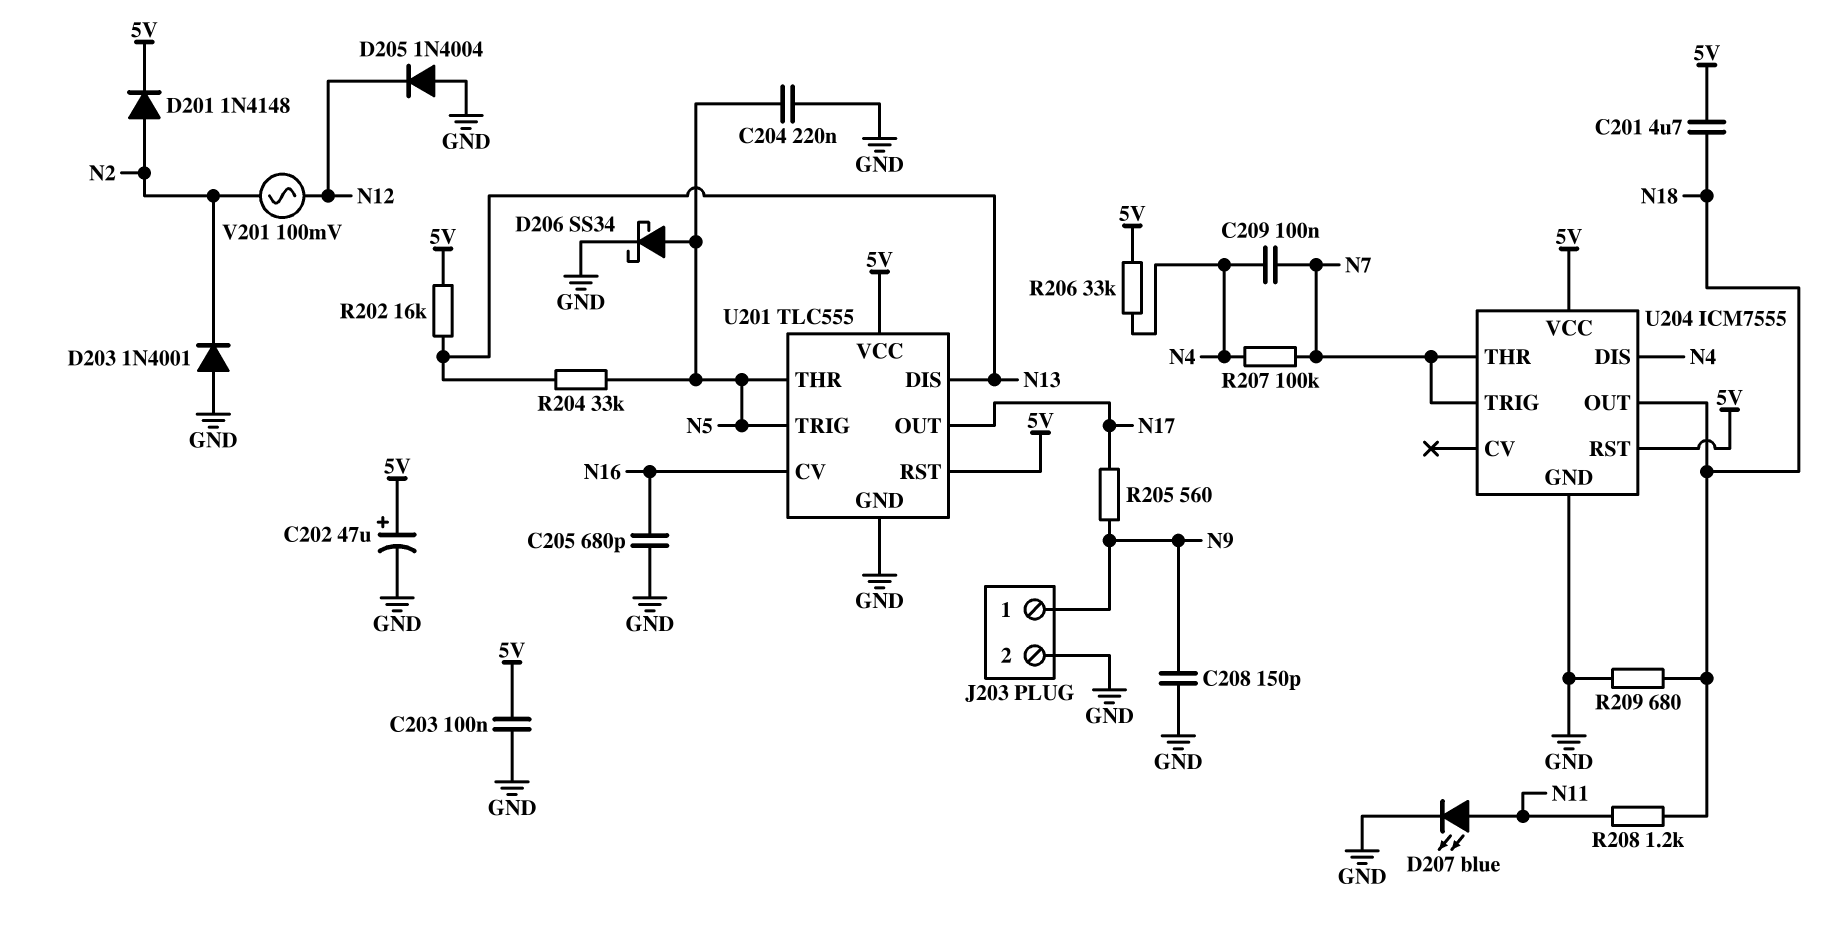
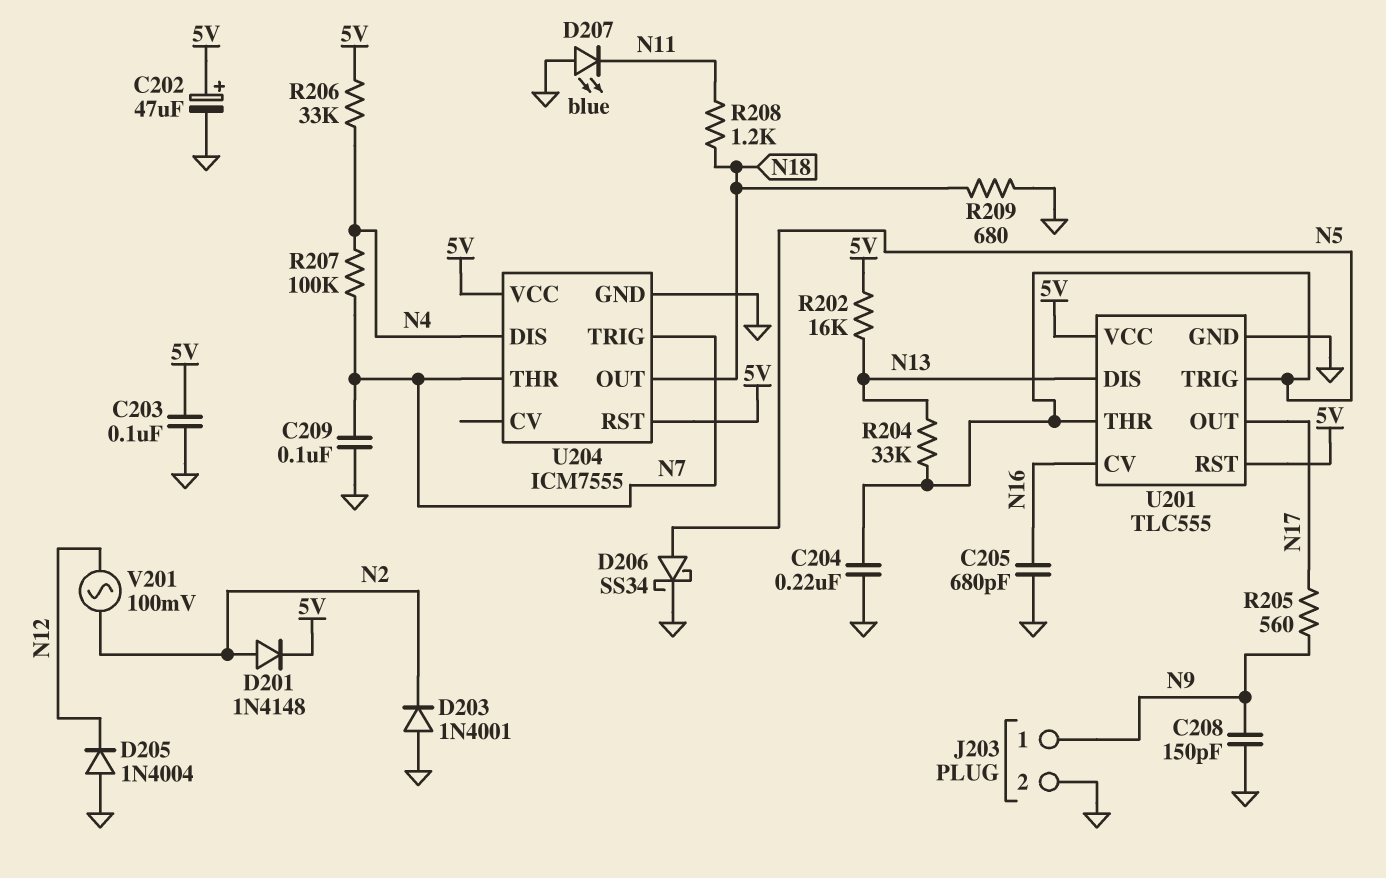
C201: 4.7uF (5V, N18) -> none
C209: 100nF (N4, N7) -> 100nF (GND, N7)
D207: LED blue (A N11, K GND) -> LED blue (A GND, K N11)

